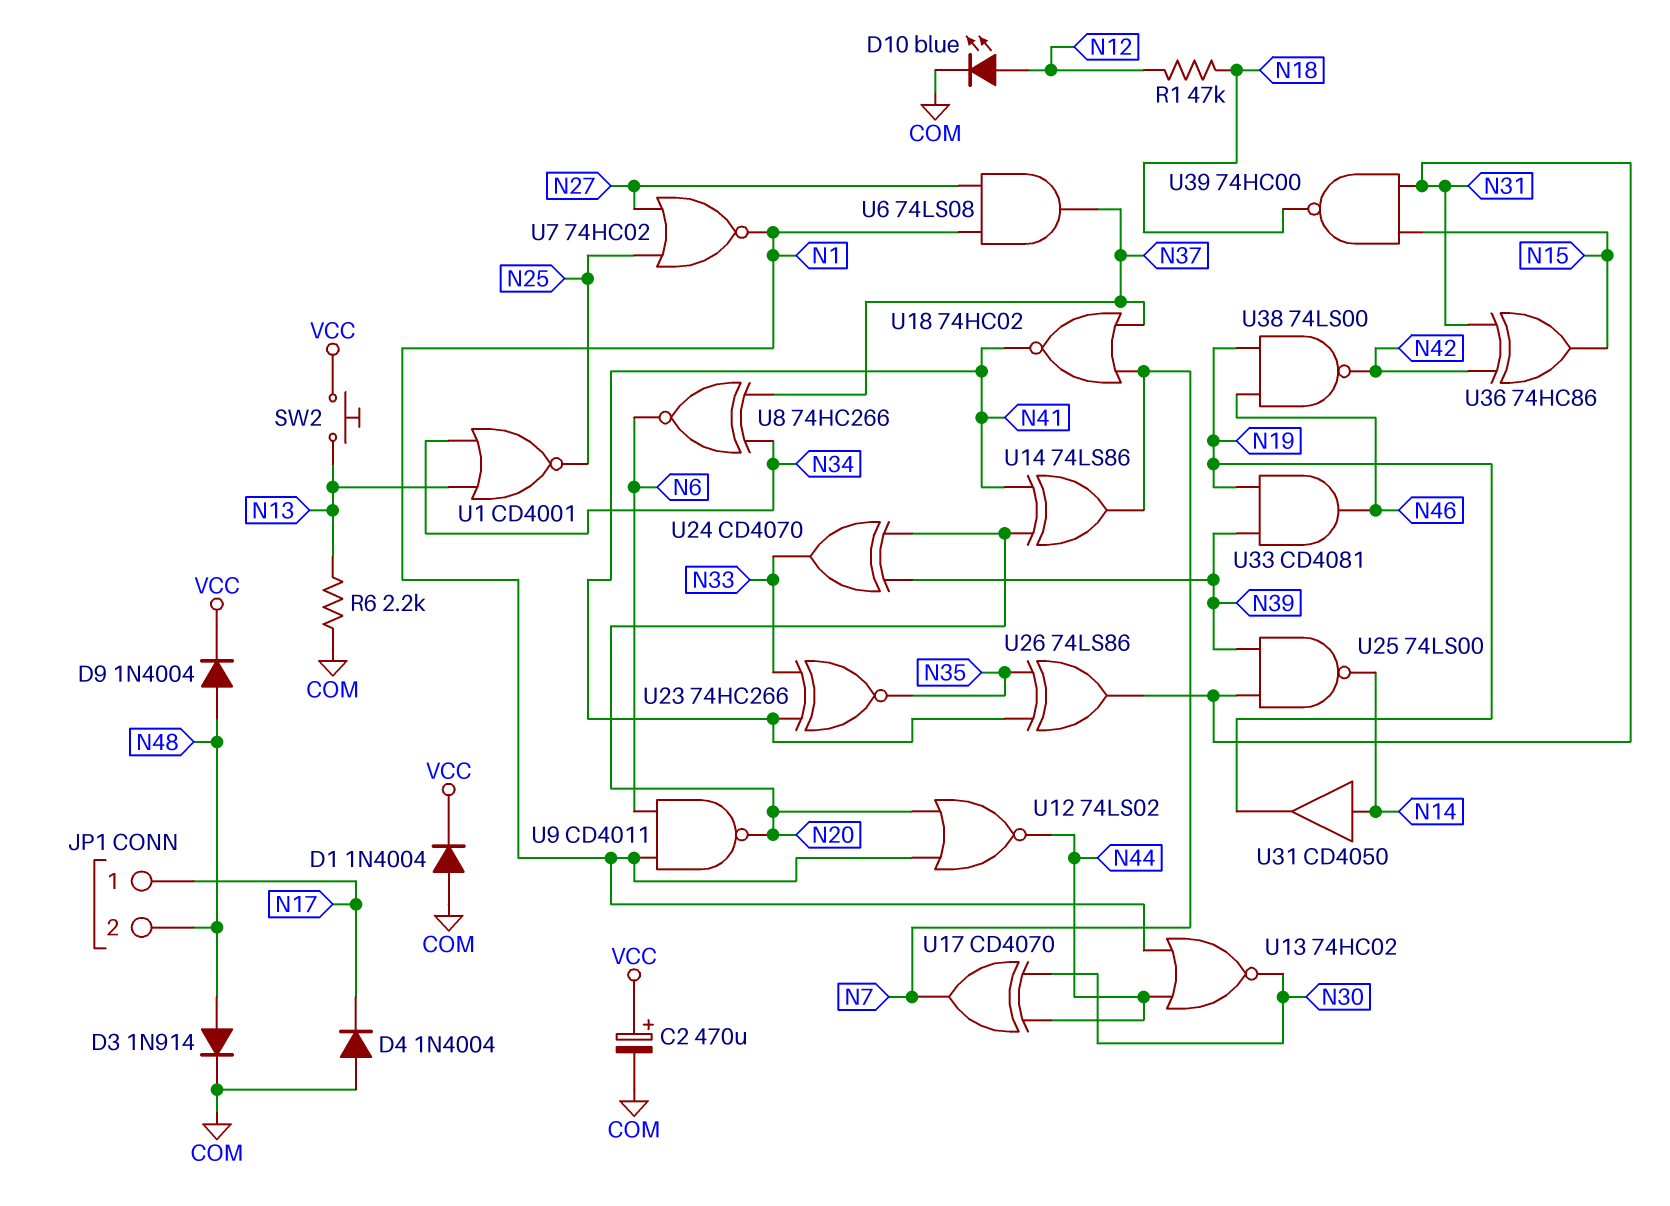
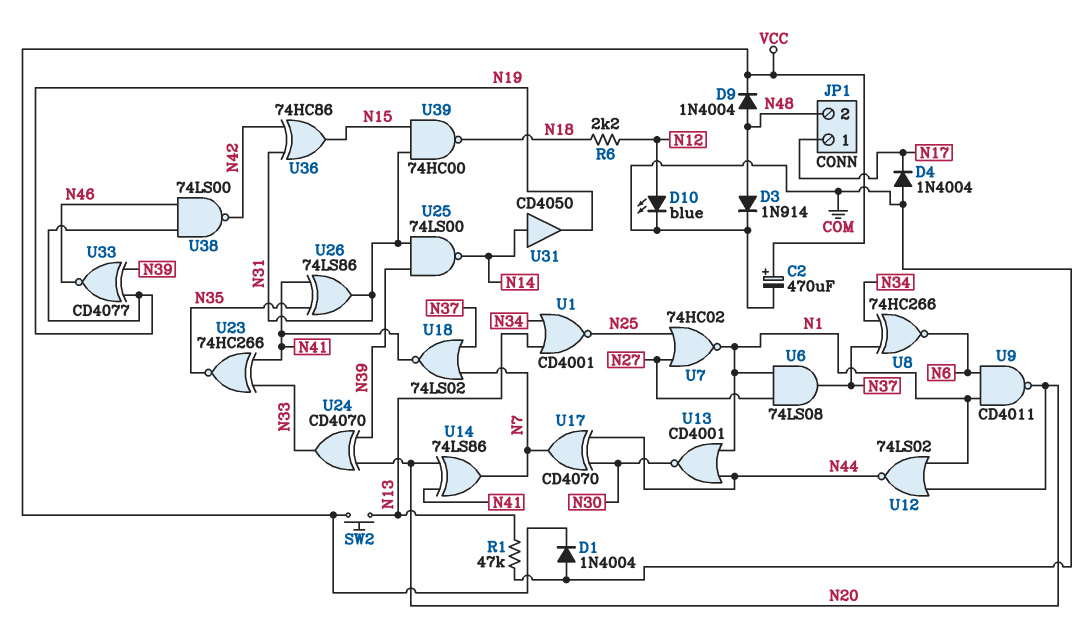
R1: 47k (N12, N18) -> 47k (COM, N13)
R6: 2.2k (COM, N13) -> 2.2k (N12, N18)
U13: NOR 74HC02 (in N1, in N44, out N30) -> NOR CD4001 (in N1, in N44, out N30)
U18: NOR 74HC02 (in N7, in N37, out N41) -> NOR 74LS02 (in N7, in N37, out N41)
U33: AND CD4081 (in N19, in N39, out N46) -> XNOR CD4077 (in N19, in N39, out N46)

